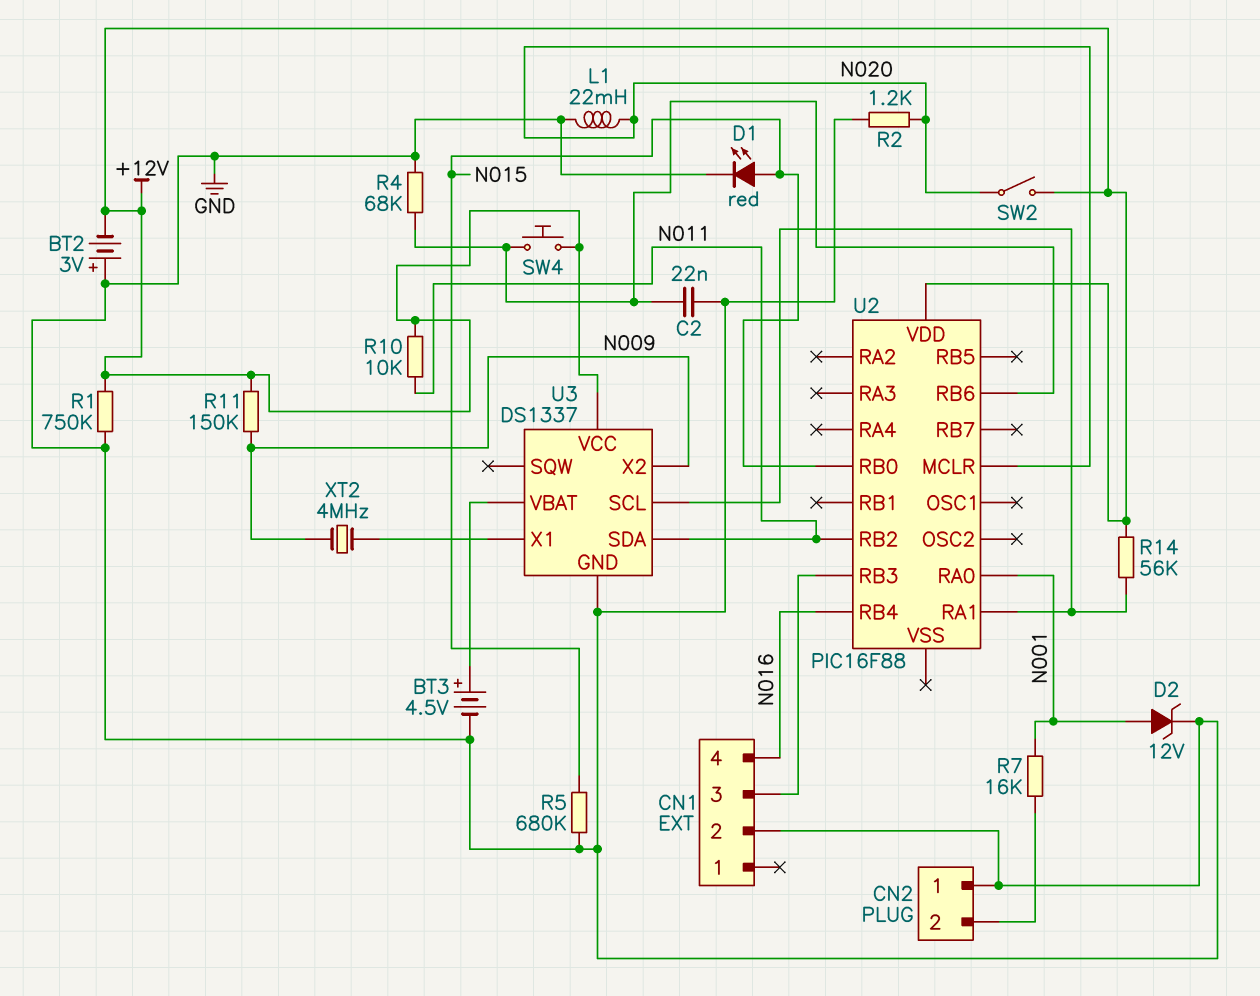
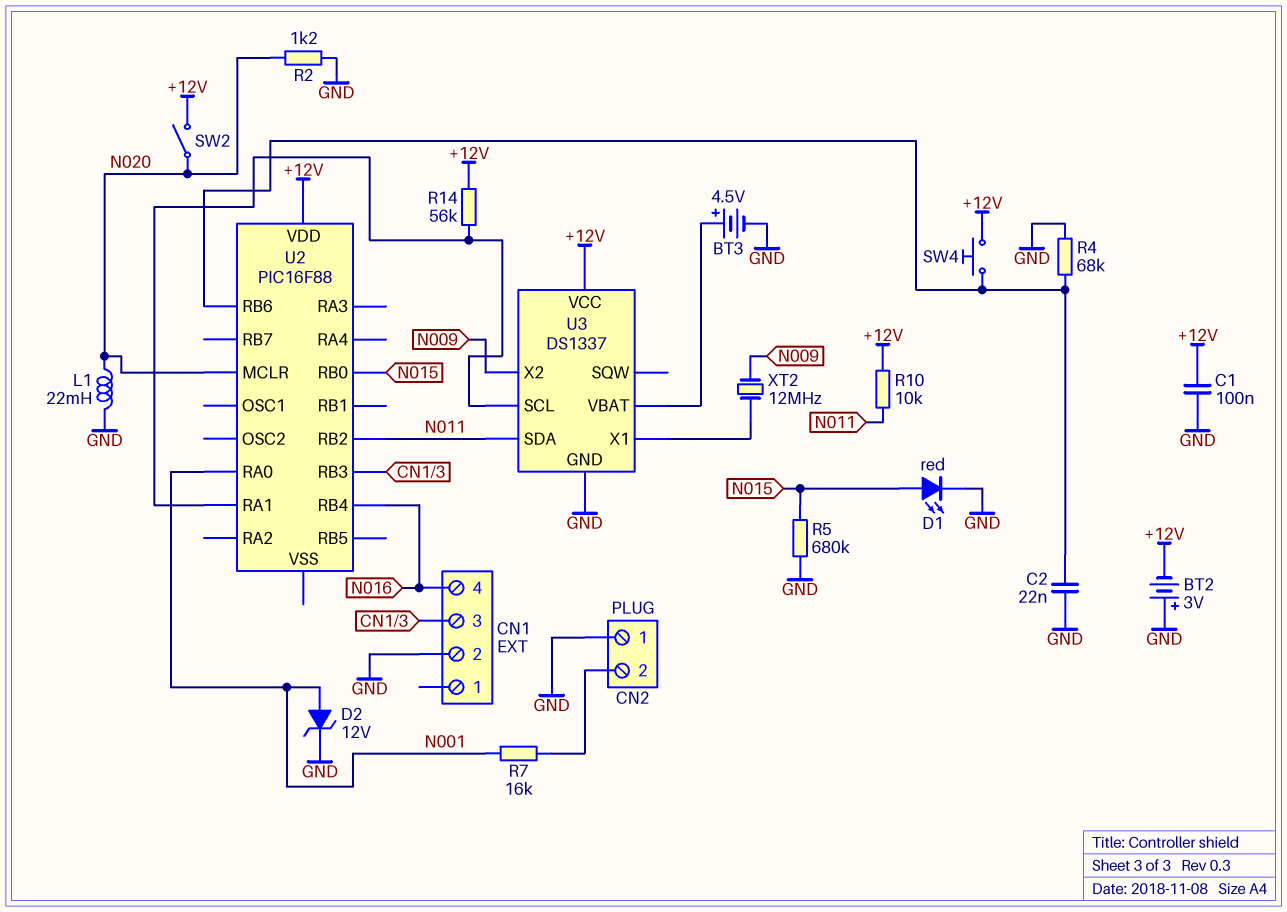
C1: none -> 100nF (+12V, GND)
R1: 750k (+12V, GND) -> none
R11: 150k (+12V, N009) -> none
XT2: 4MHz (N009, U3/X1) -> 12MHz (N009, U3/X1)

